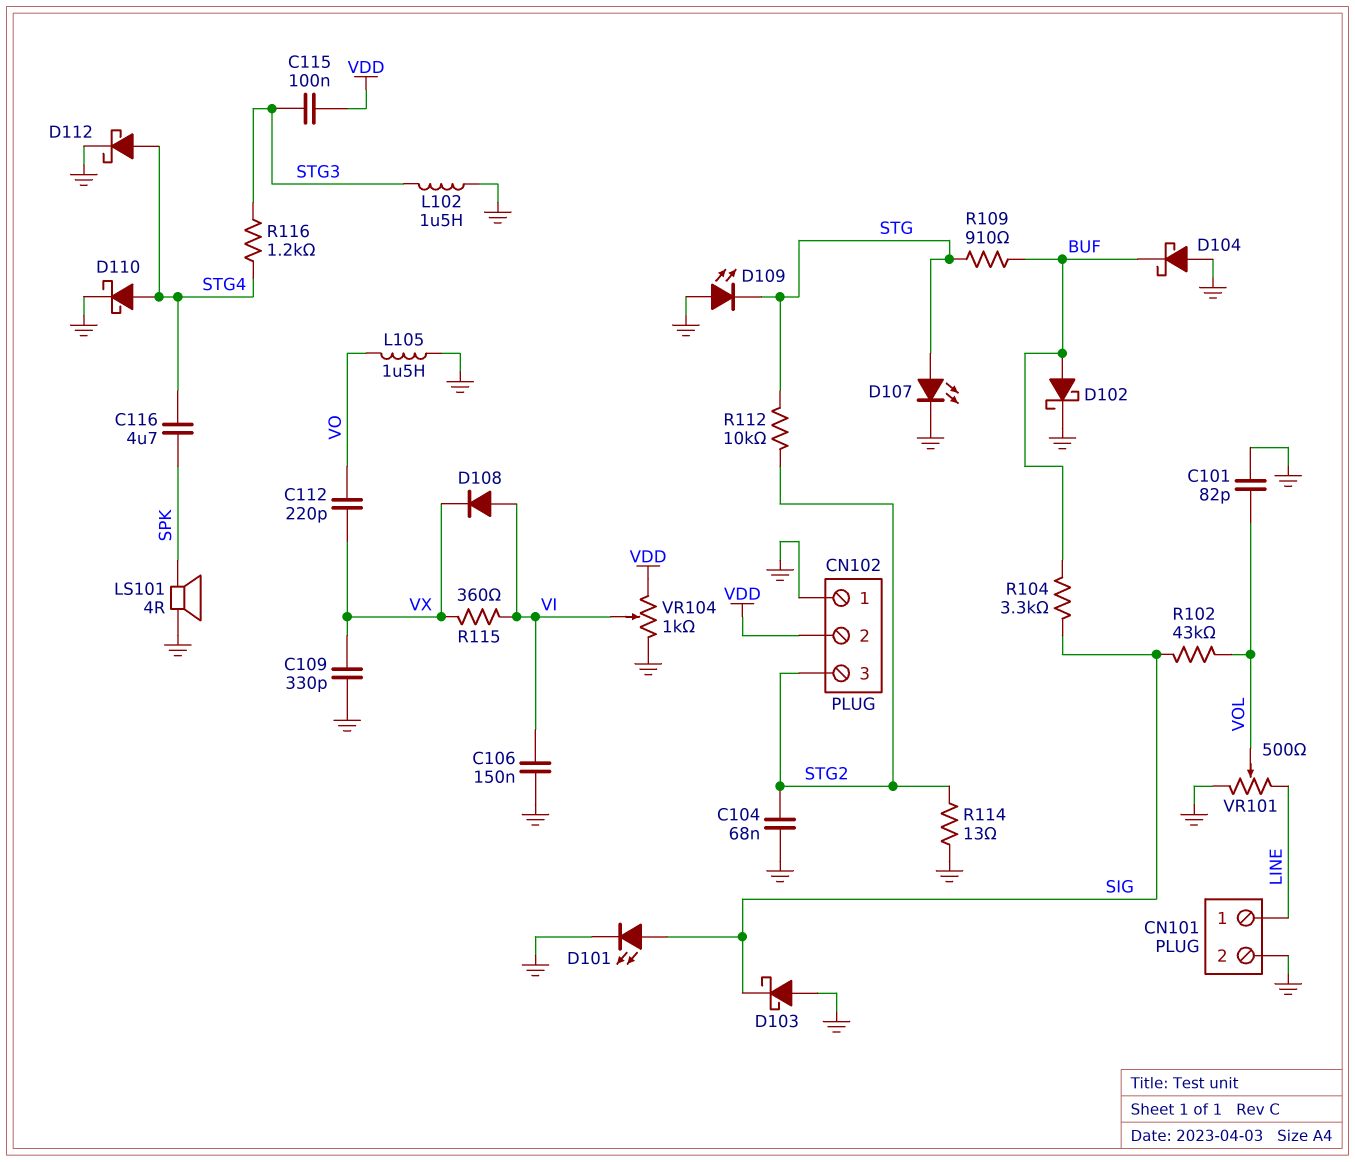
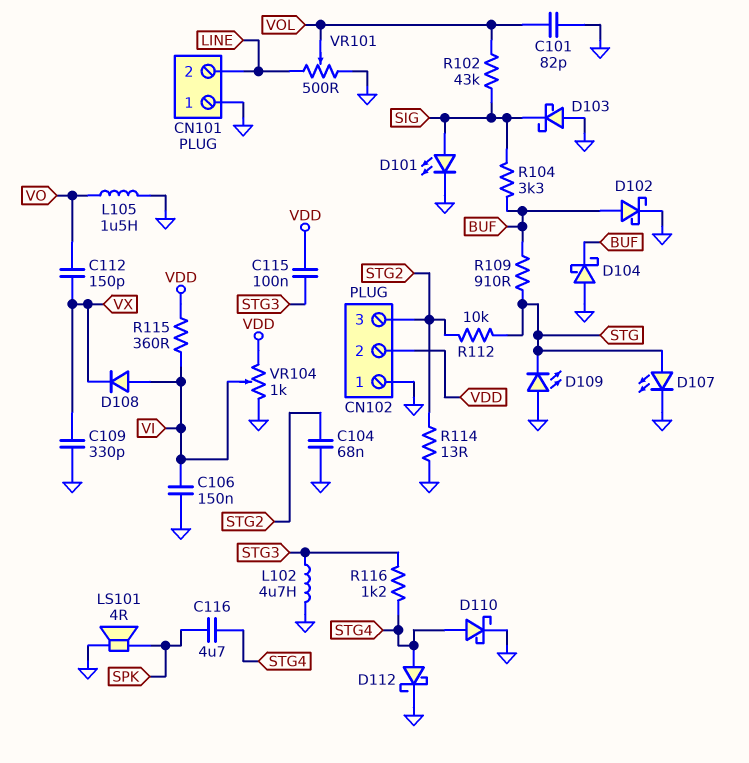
C112: 220pF (VO, VX) -> 150pF (VO, VX)
CN101 pin 1: LINE -> GND
CN101 pin 2: GND -> LINE
L102: 1.5uH (GND, STG3) -> 4.7uH (GND, STG3)
R115: 360 (VI, VX) -> 360 (VDD, VI)

